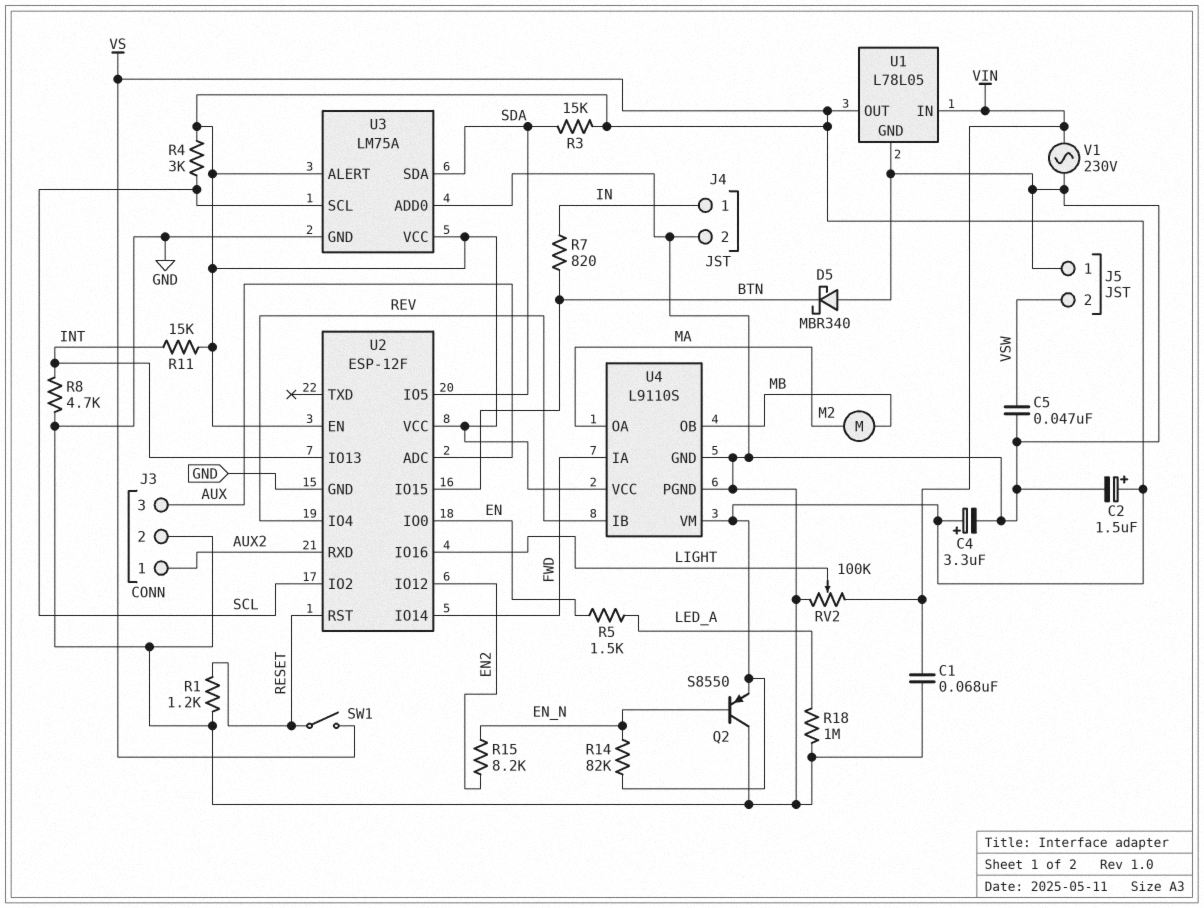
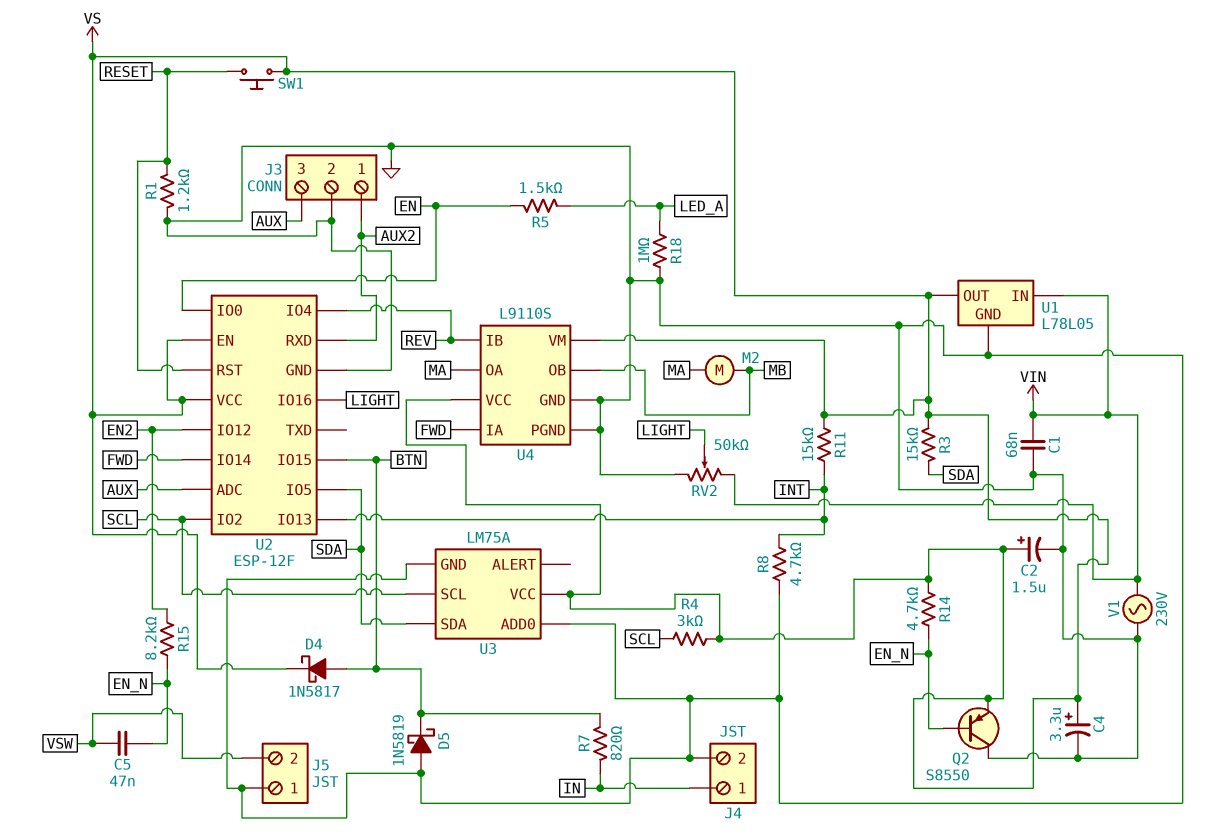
C5: 47nF (GND, VSW) -> 47nF (EN_N, VSW)
D4: none -> schottky 1N5817 (A BTN, K VS)
D5: schottky MBR340 (A GND, K BTN) -> schottky 1N5819 (A GND, K BTN)
R14: 82k (EN_N, VS) -> 4.7k (EN_N, VS)
RV2: 100k (GND, VIN, wiper LIGHT) -> 50k (GND, VIN, wiper LIGHT)
SW1: switch (RESET, VS) -> button (RESET, VS)
U3 pin ALERT: VS -> none

